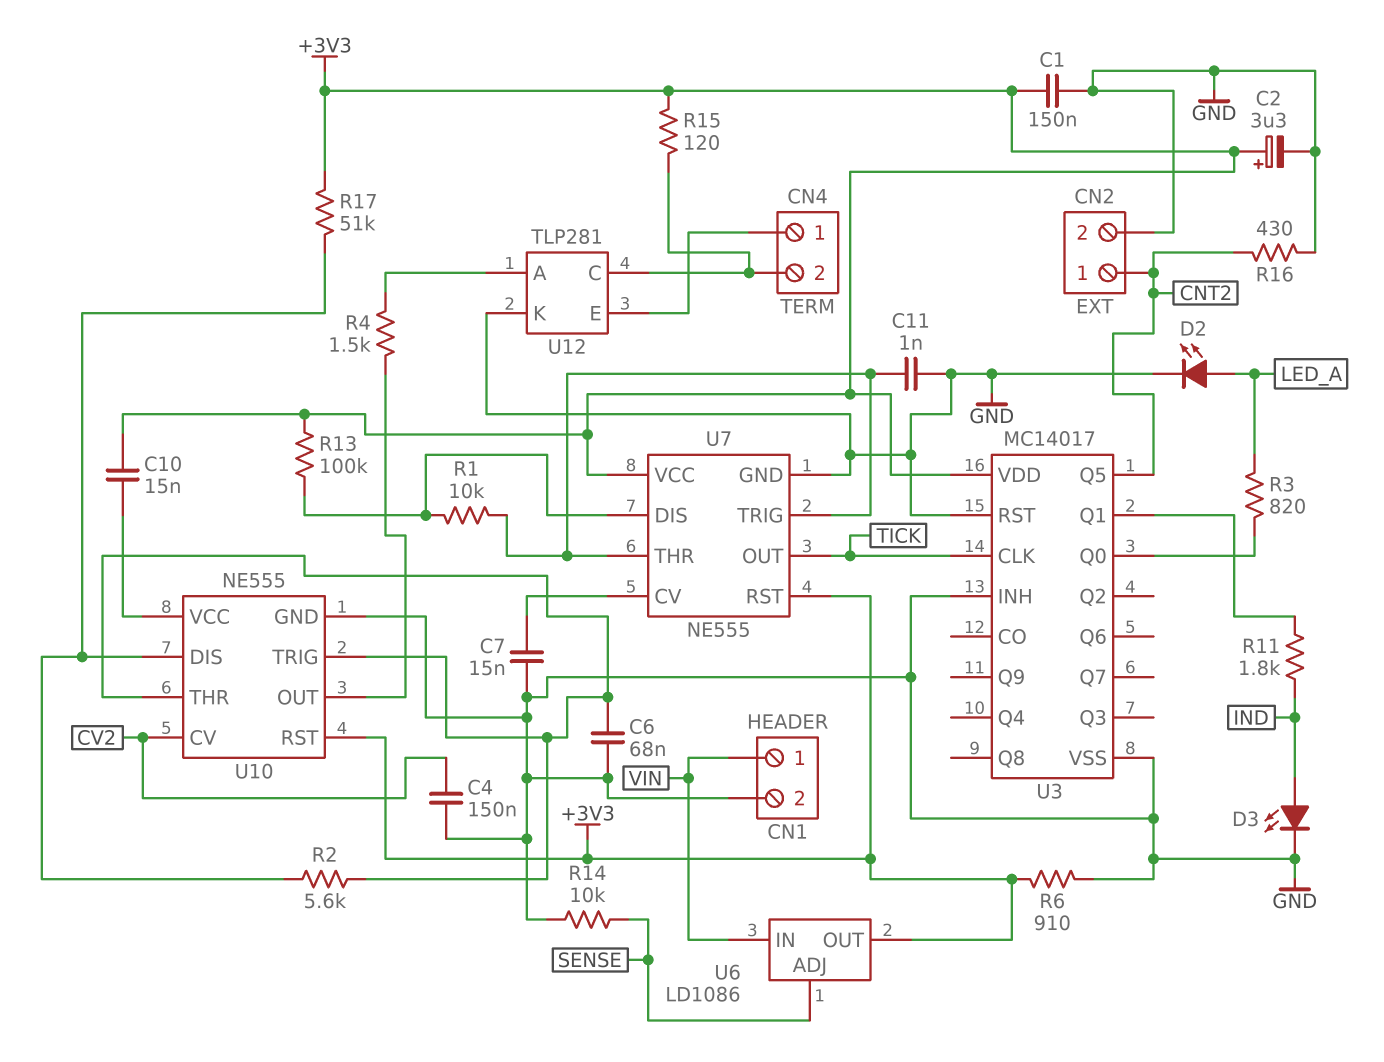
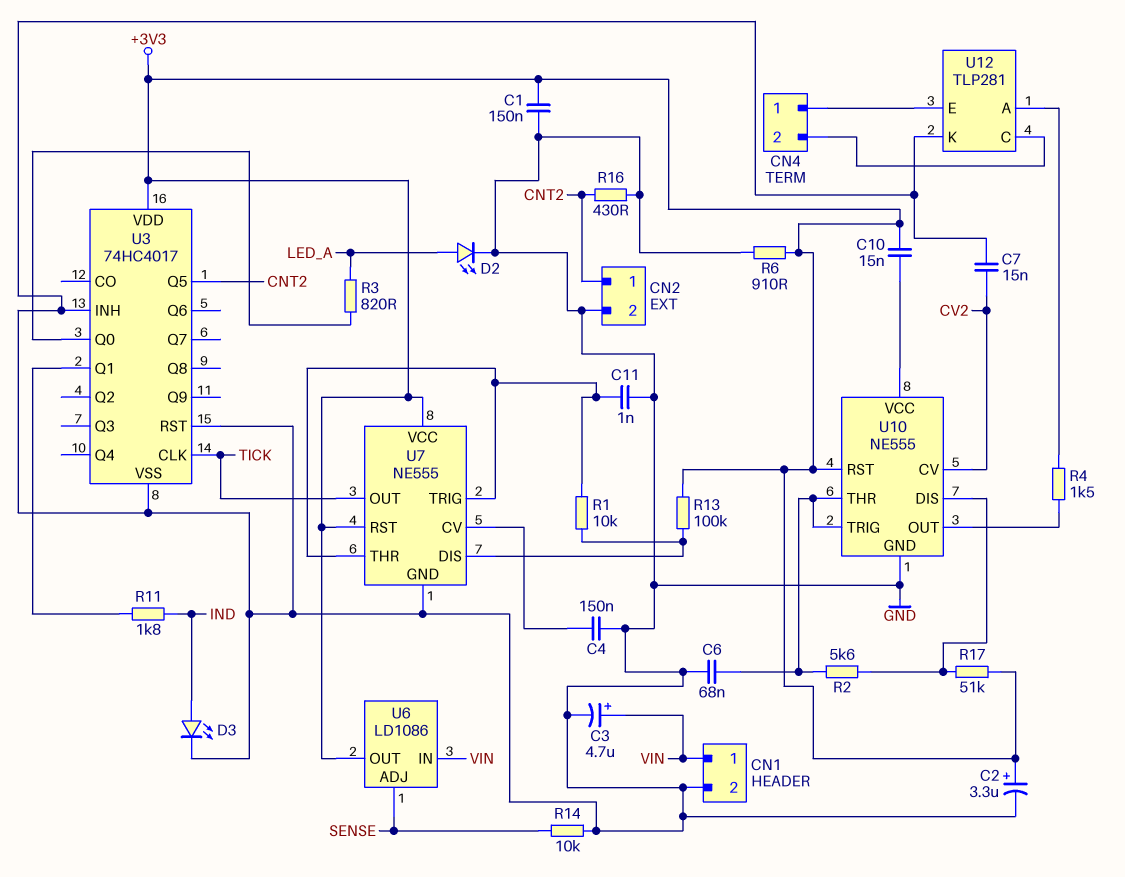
C3: none -> 4.7uF (plus VIN, minus GND)
C4: 150nF (CV2, GND) -> 150nF (GND, U7/CV)
C7: 15nF (GND, U7/CV) -> 15nF (CV2, GND)
R15: 120 (+3V3, CN4/2) -> none
U3: MC14017 -> 74HC4017

